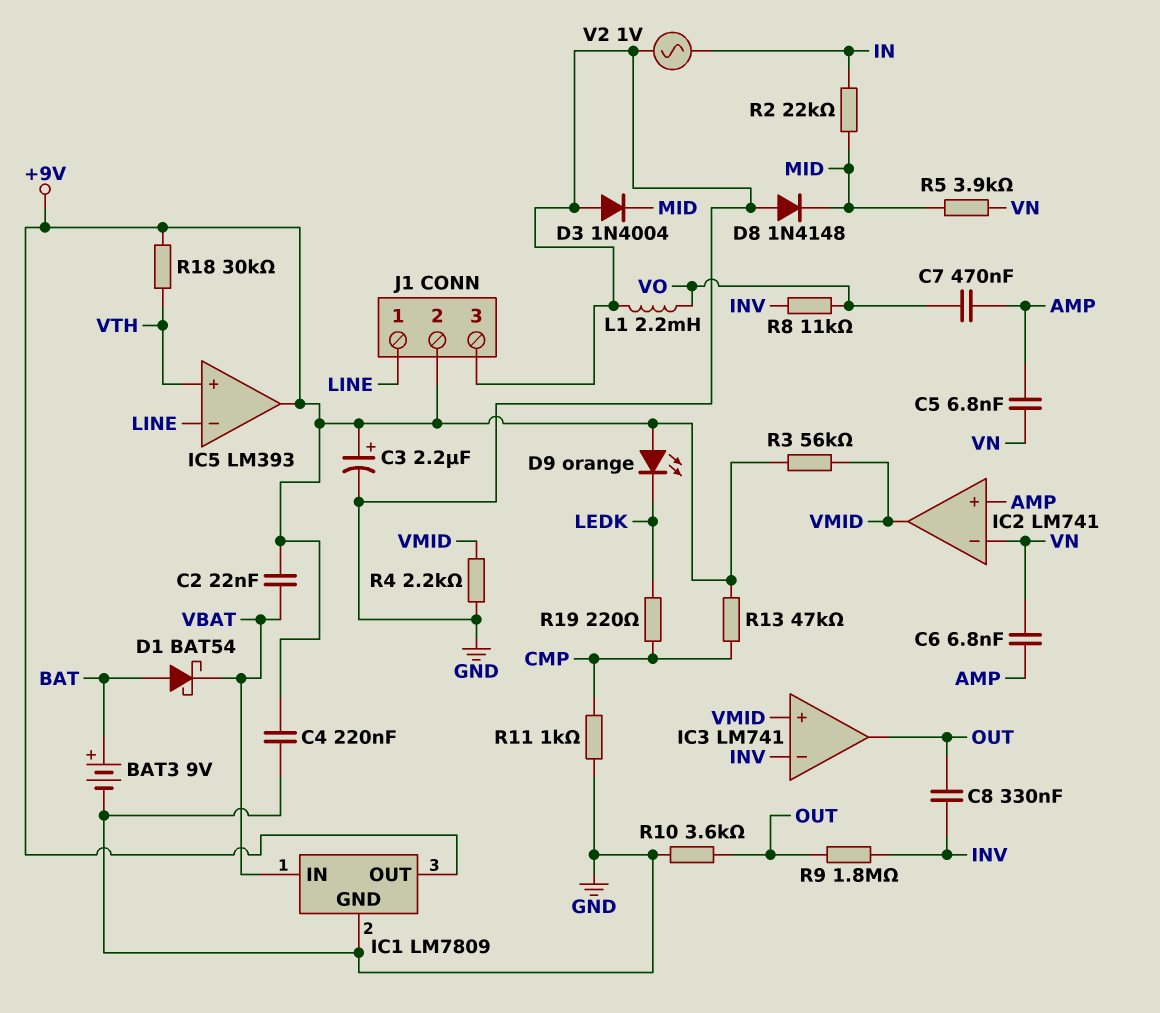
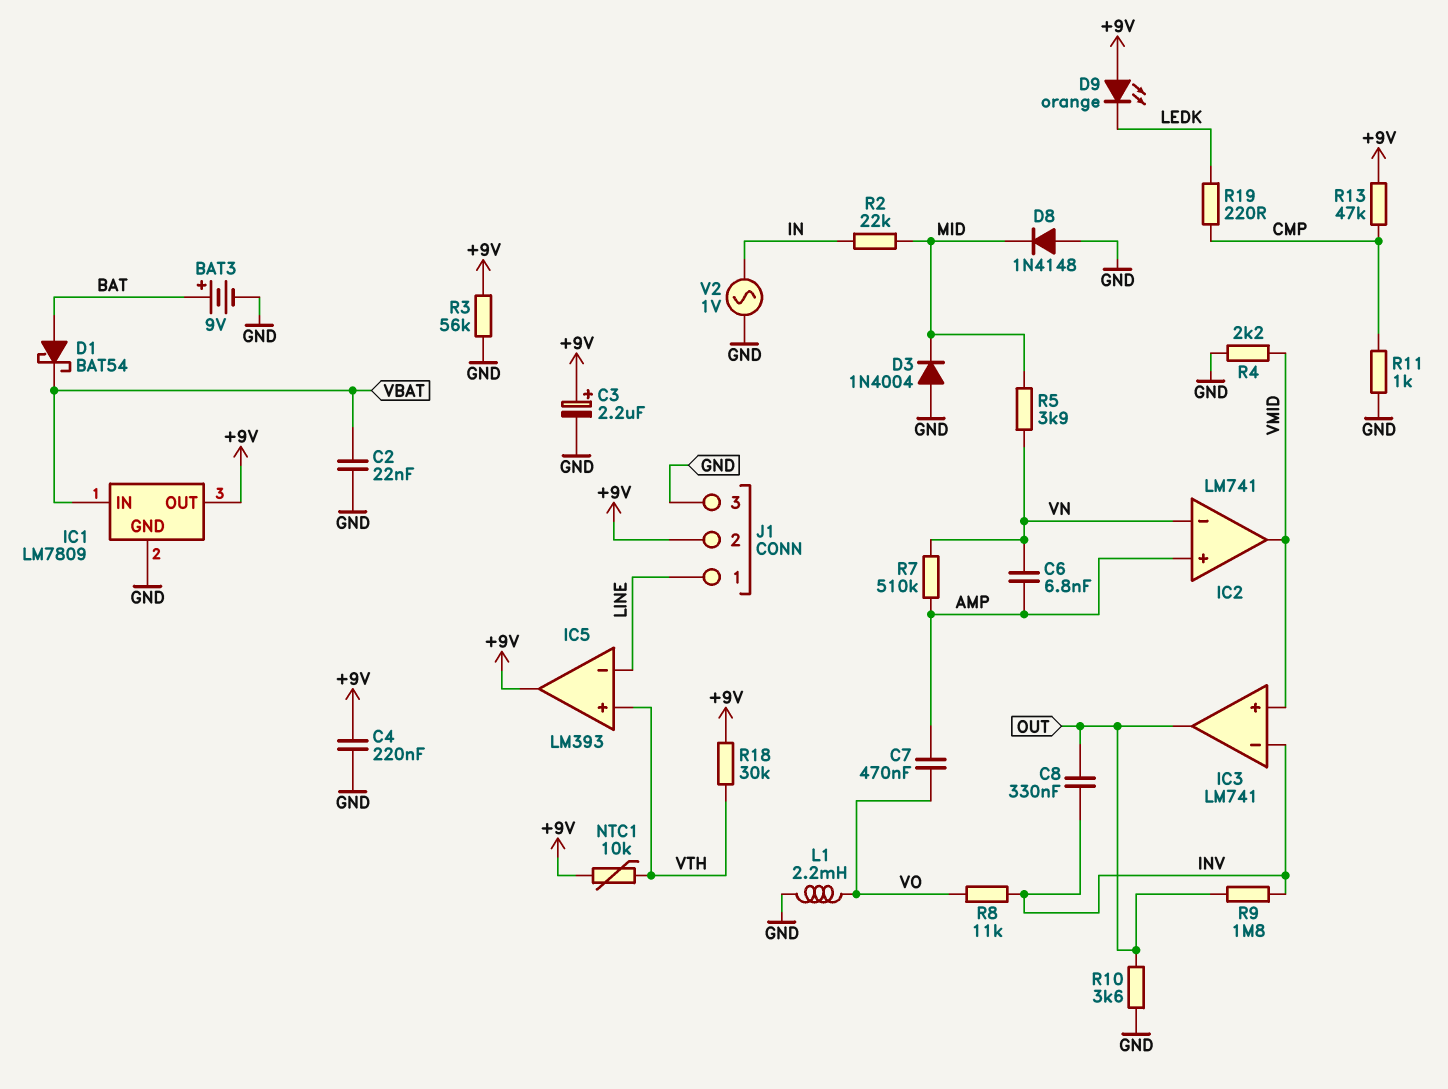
C2: 22nF (+9V, VBAT) -> 22nF (GND, VBAT)
C5: 6.8nF (AMP, VN) -> none
NTC1: none -> 10k (+9V, VTH)
R3: 56k (+9V, VMID) -> 56k (+9V, GND)
R7: none -> 510k (AMP, VN)

